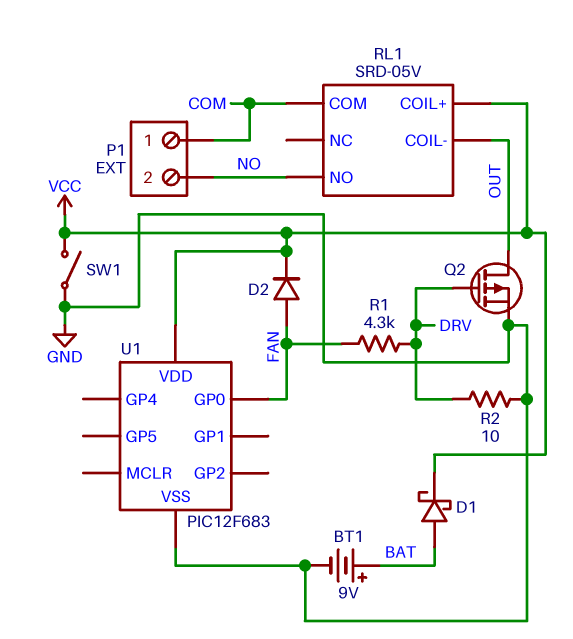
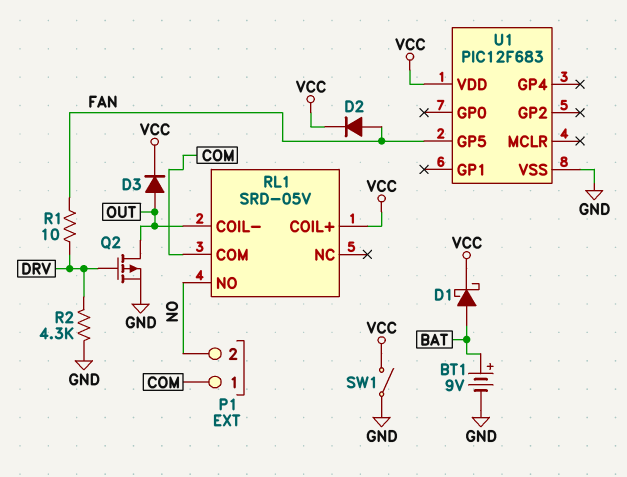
D3: none -> diode (A OUT, K VCC)
R1: 4.3k (DRV, FAN) -> 10 (DRV, FAN)
R2: 10 (DRV, GND) -> 4.3k (DRV, GND)
U1 pin GP0: FAN -> none
U1 pin GP5: none -> FAN

